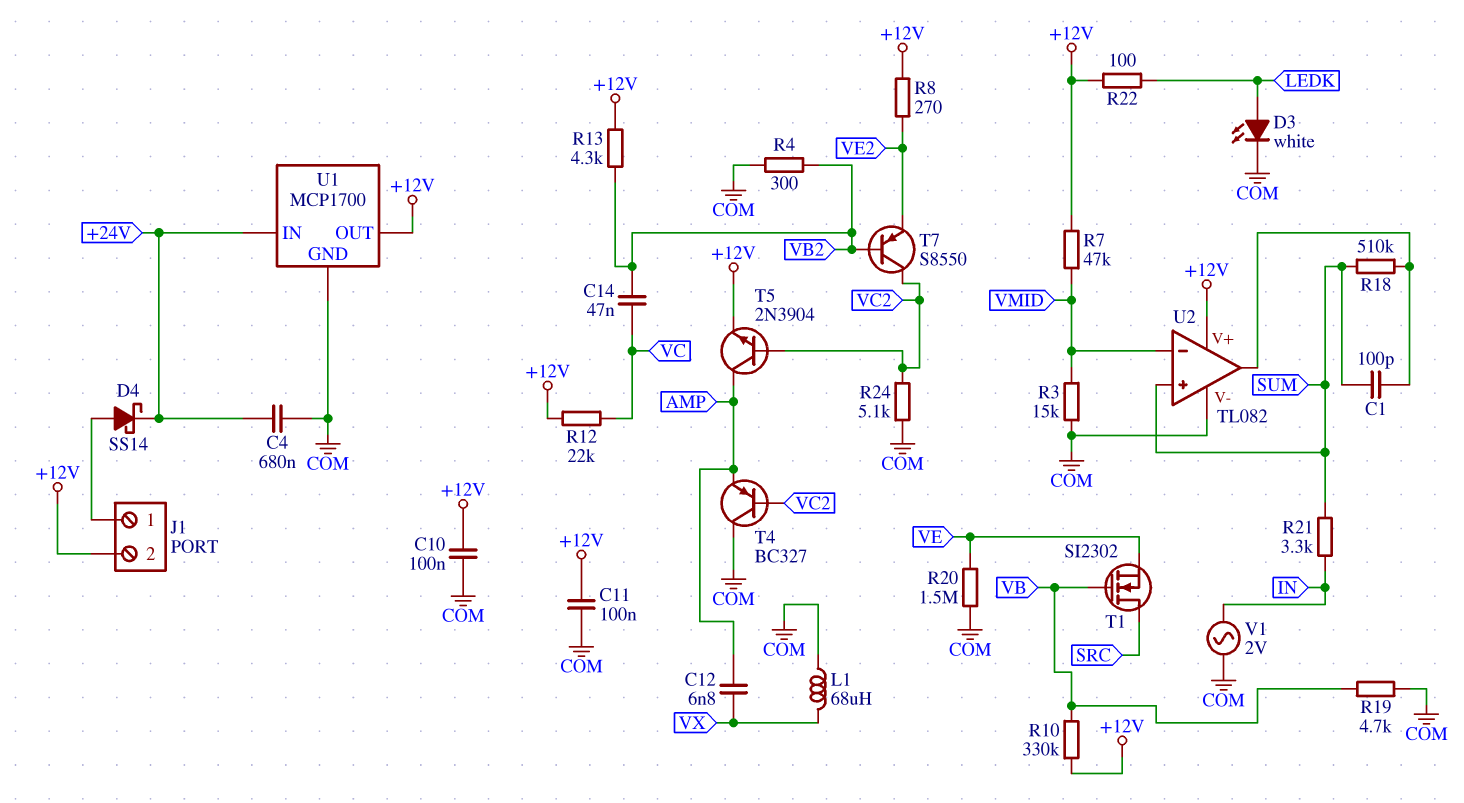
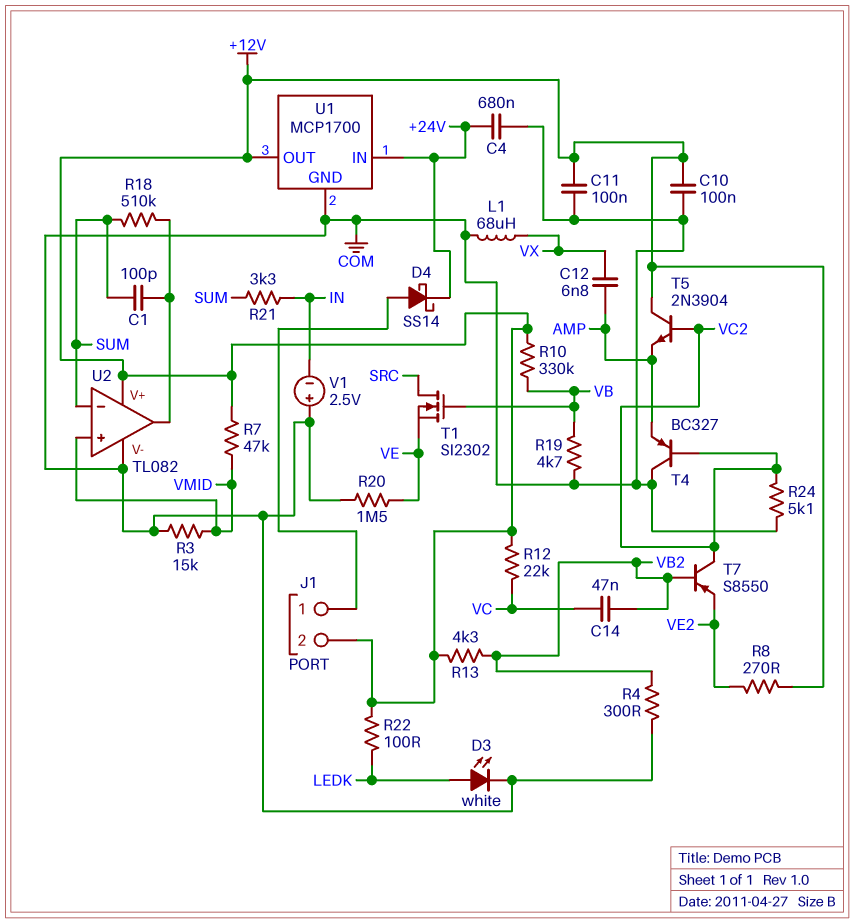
T5: NPN 2N3904 (B VC2, C AMP, E +12V) -> NPN 2N3904 (B VC2, C +12V, E AMP)
U2 pin in+: SUM -> VMID
U2 pin in-: VMID -> SUM
V1: AC 2V (COM, IN) -> 2.5V (plus COM, minus IN)

